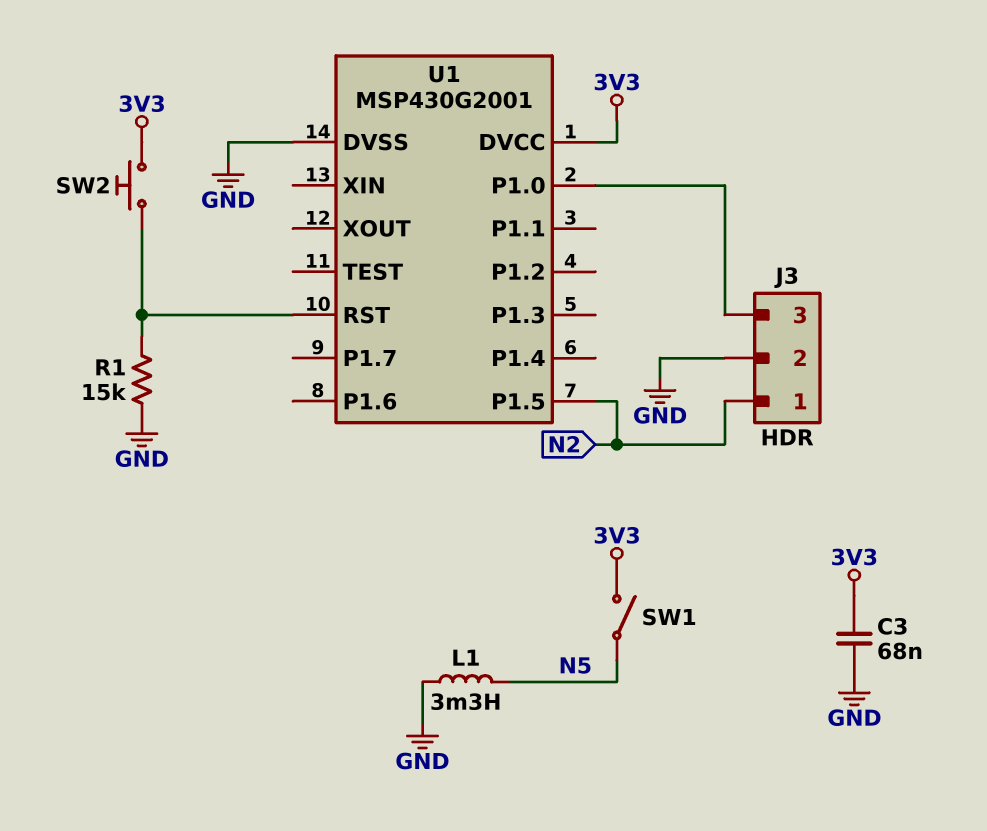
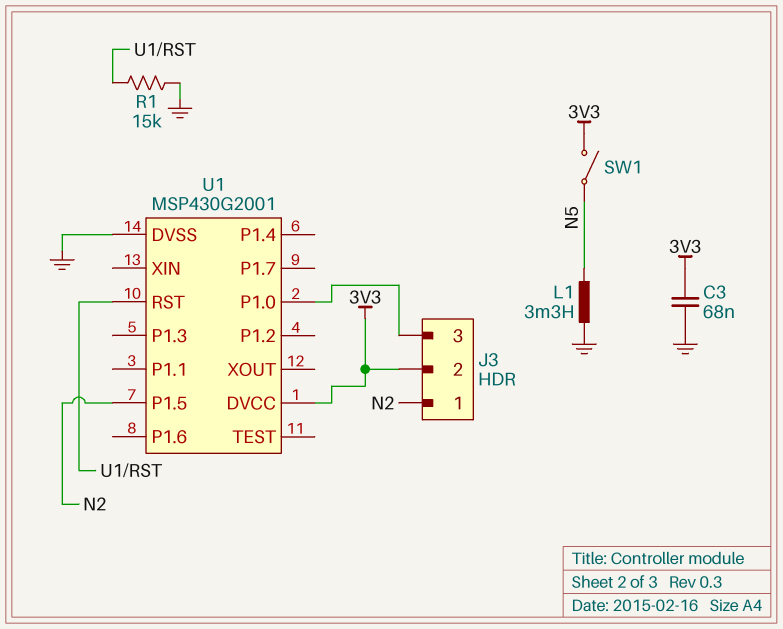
J3 pin 2: GND -> 3V3
SW2: button (3V3, U1/RST) -> none

